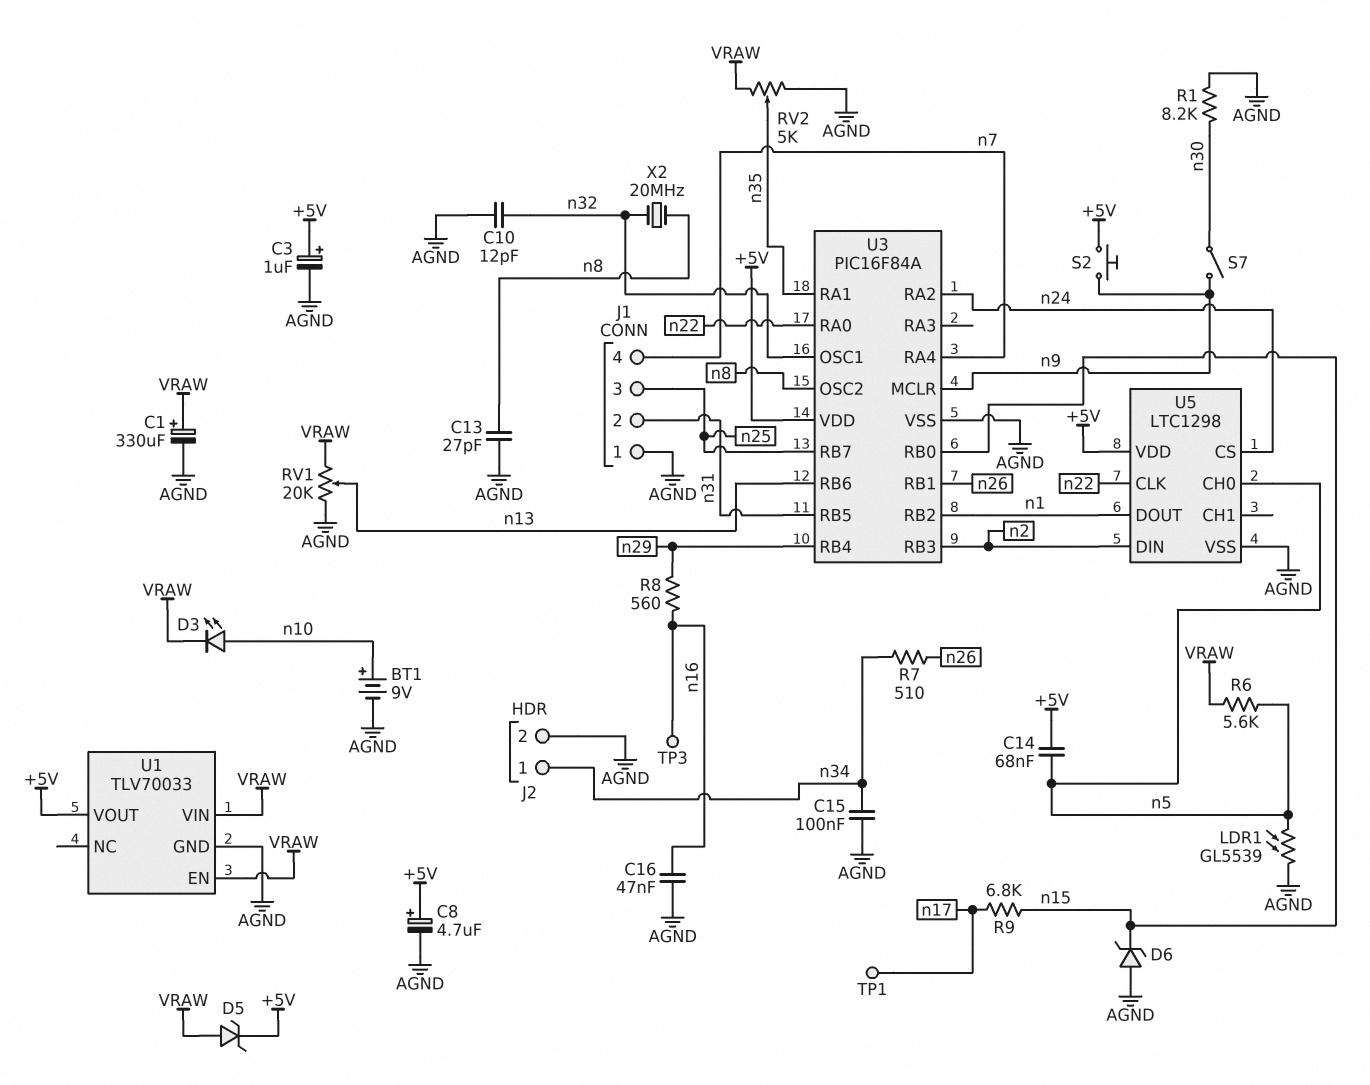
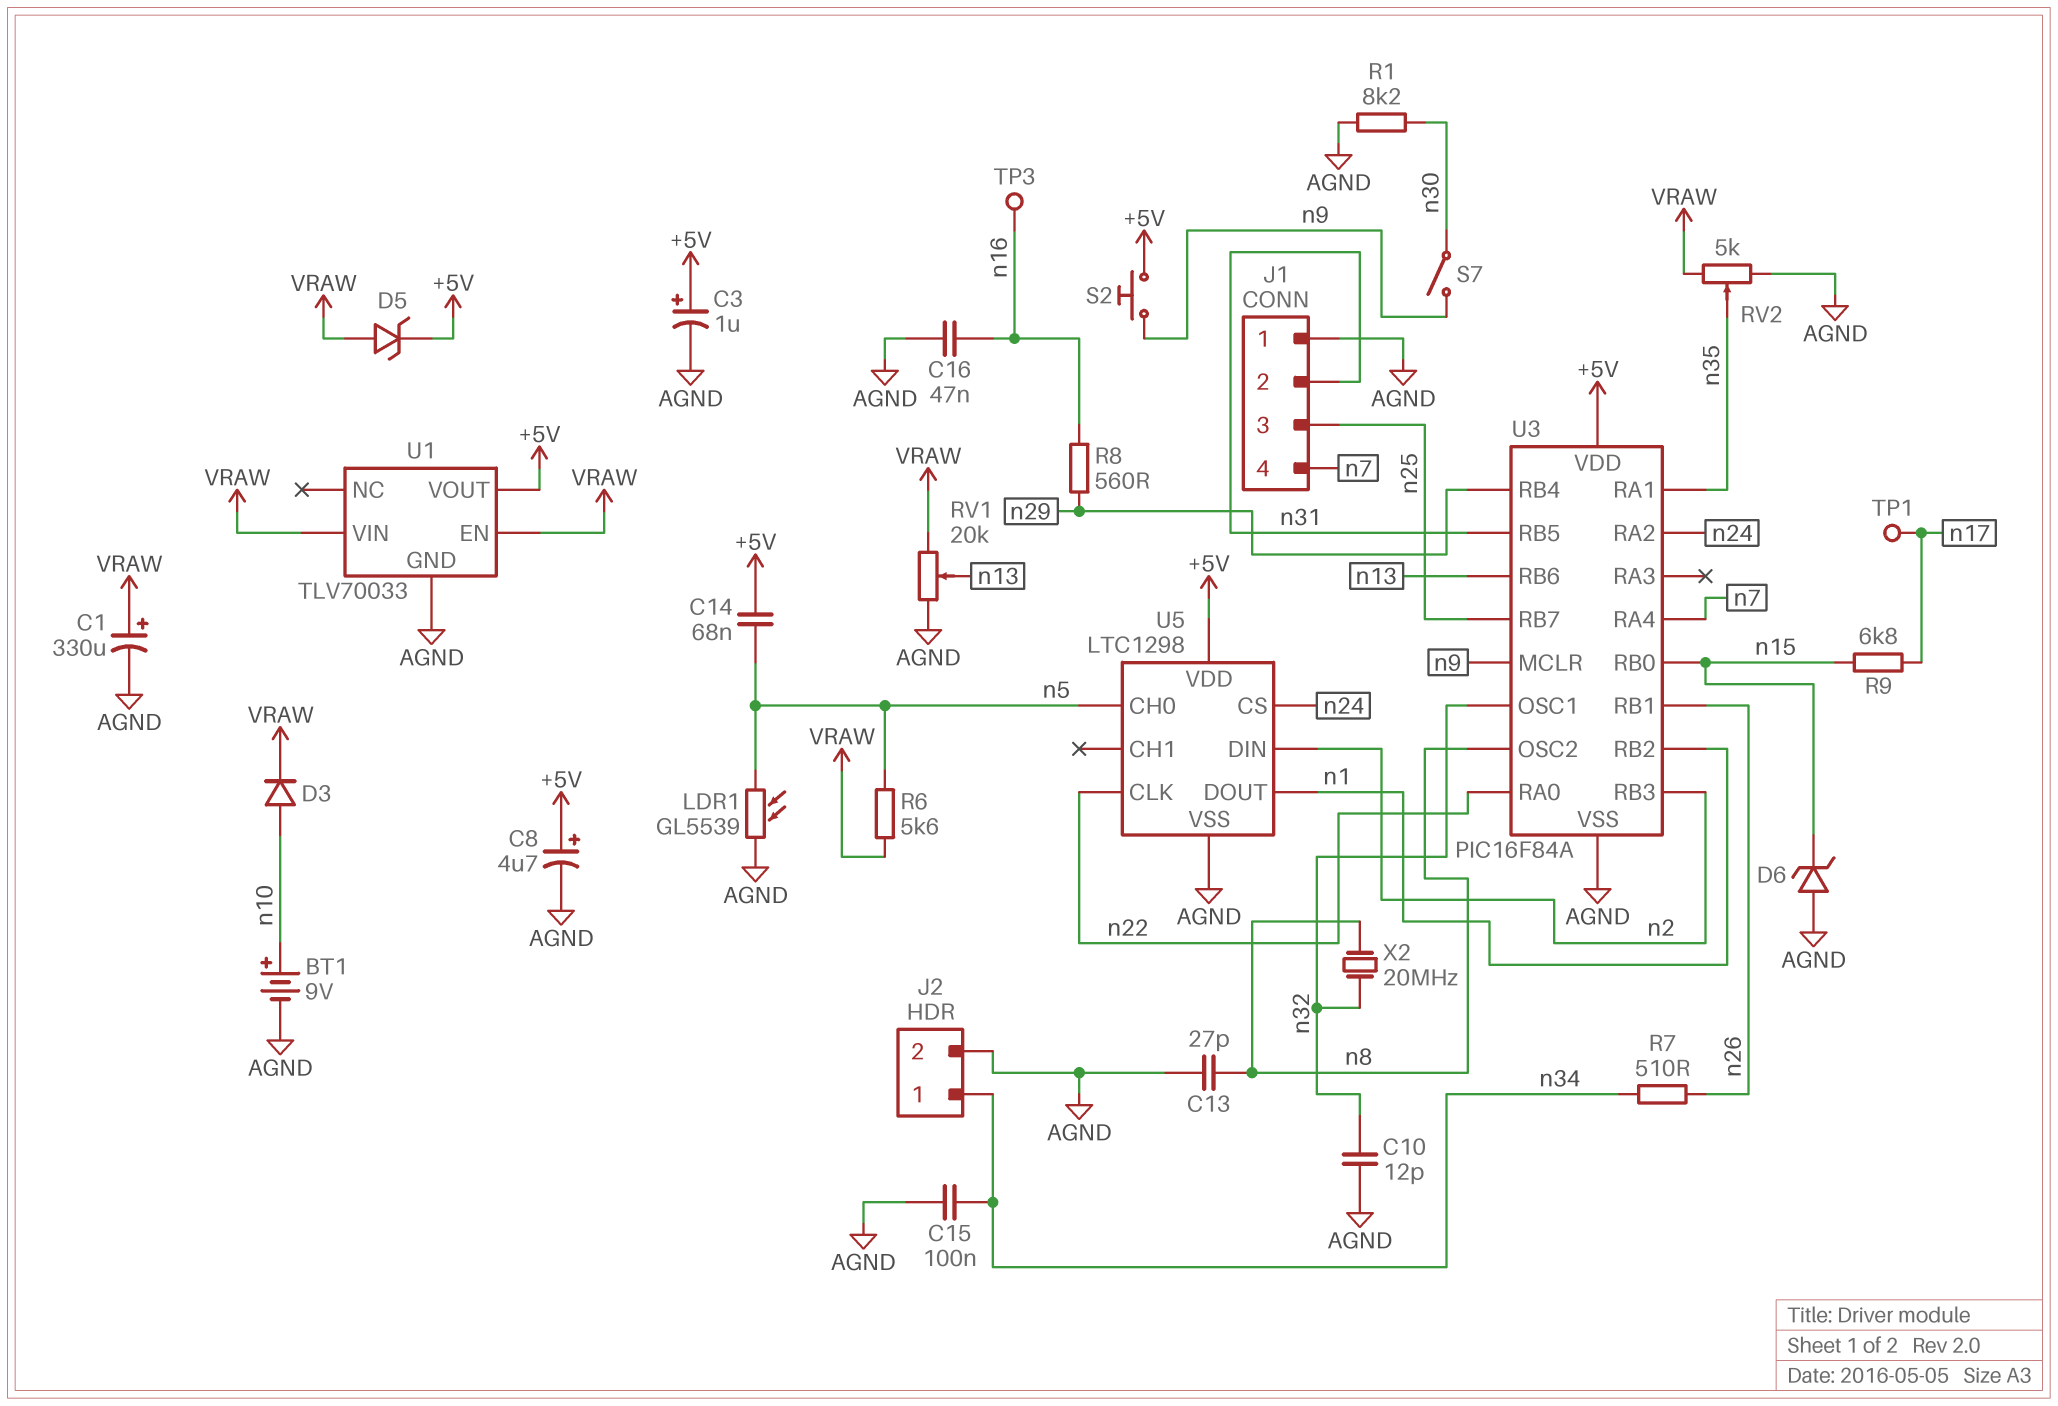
D3: LED (A n10, K VRAW) -> diode (A n10, K VRAW)

